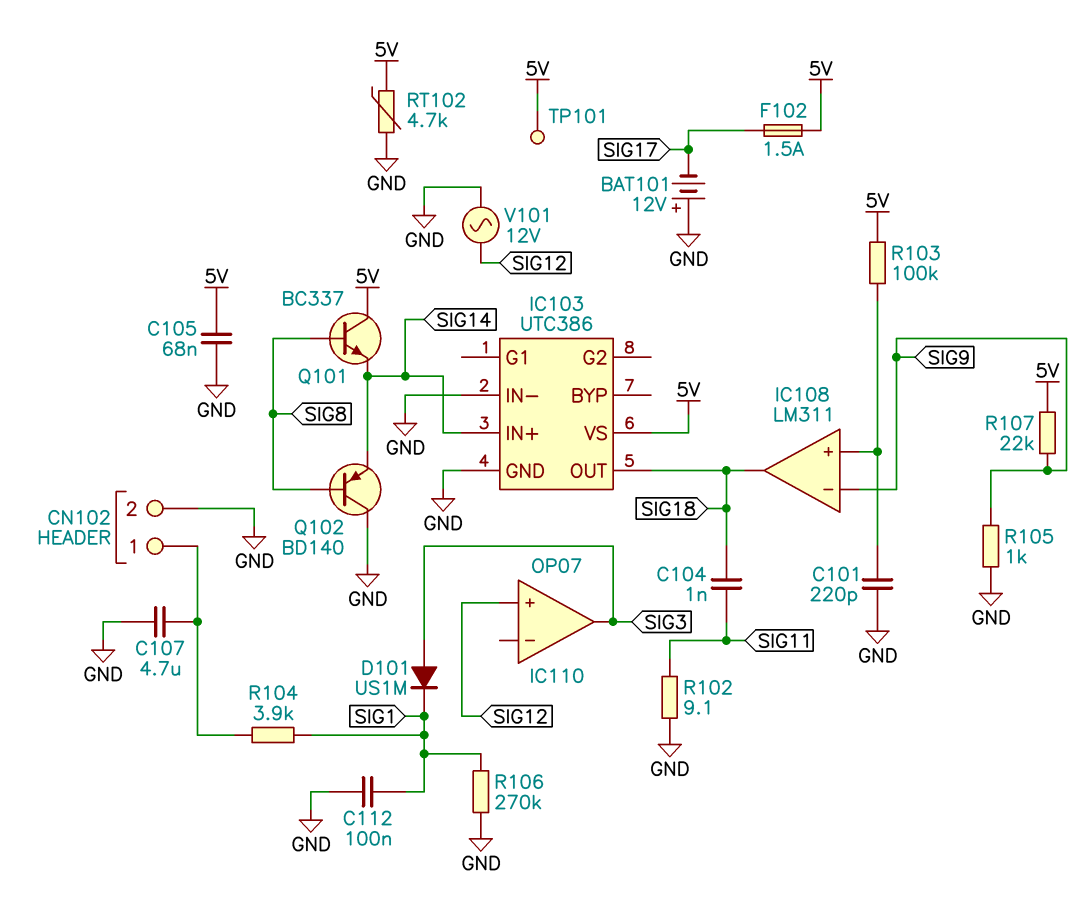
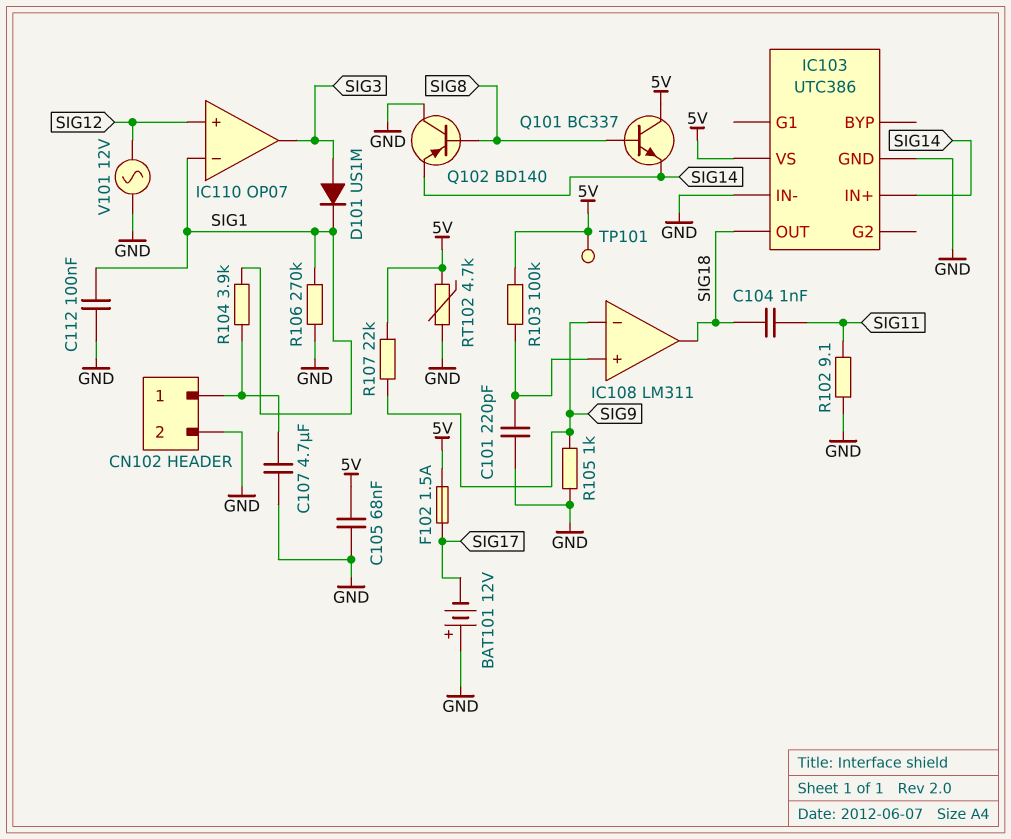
IC110 pin in-: none -> SIG1

